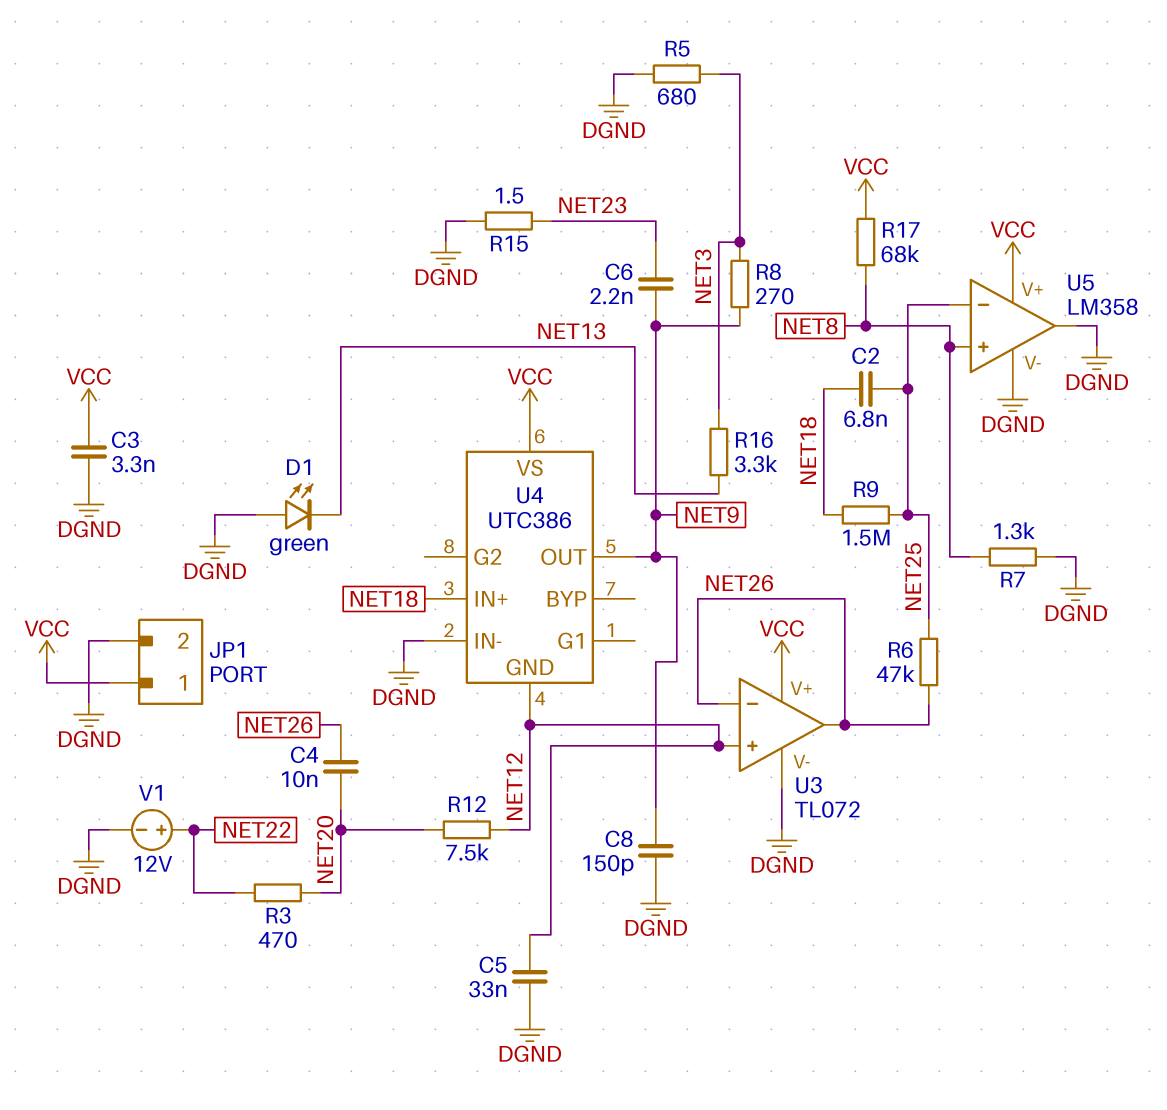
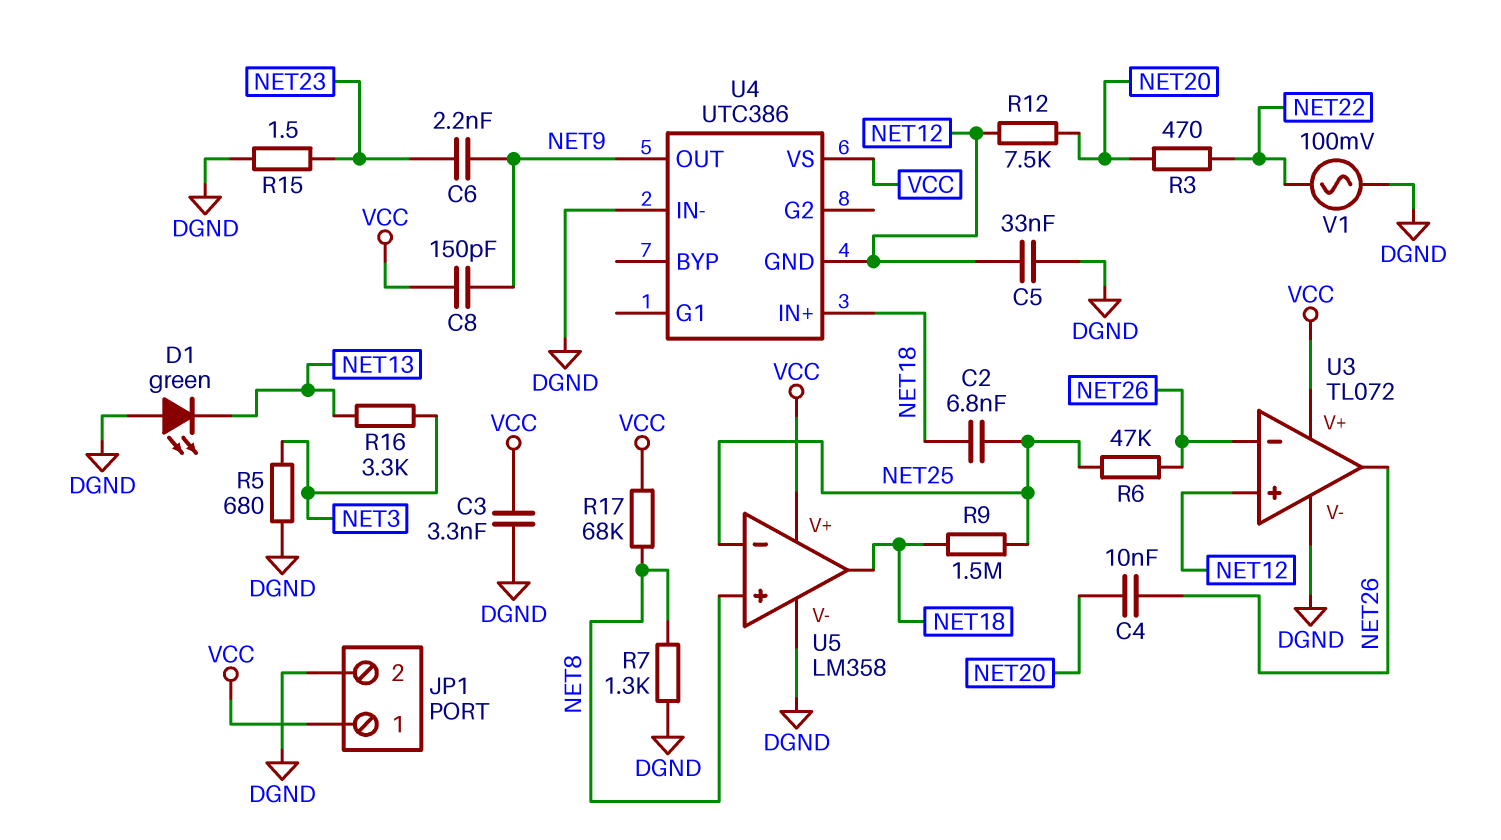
C8: 150pF (DGND, NET9) -> 150pF (NET9, VCC)
R8: 270 (NET3, NET9) -> none
U5 pin out: DGND -> NET18
V1: 12V (plus NET22, minus DGND) -> AC 100mV (DGND, NET22)

